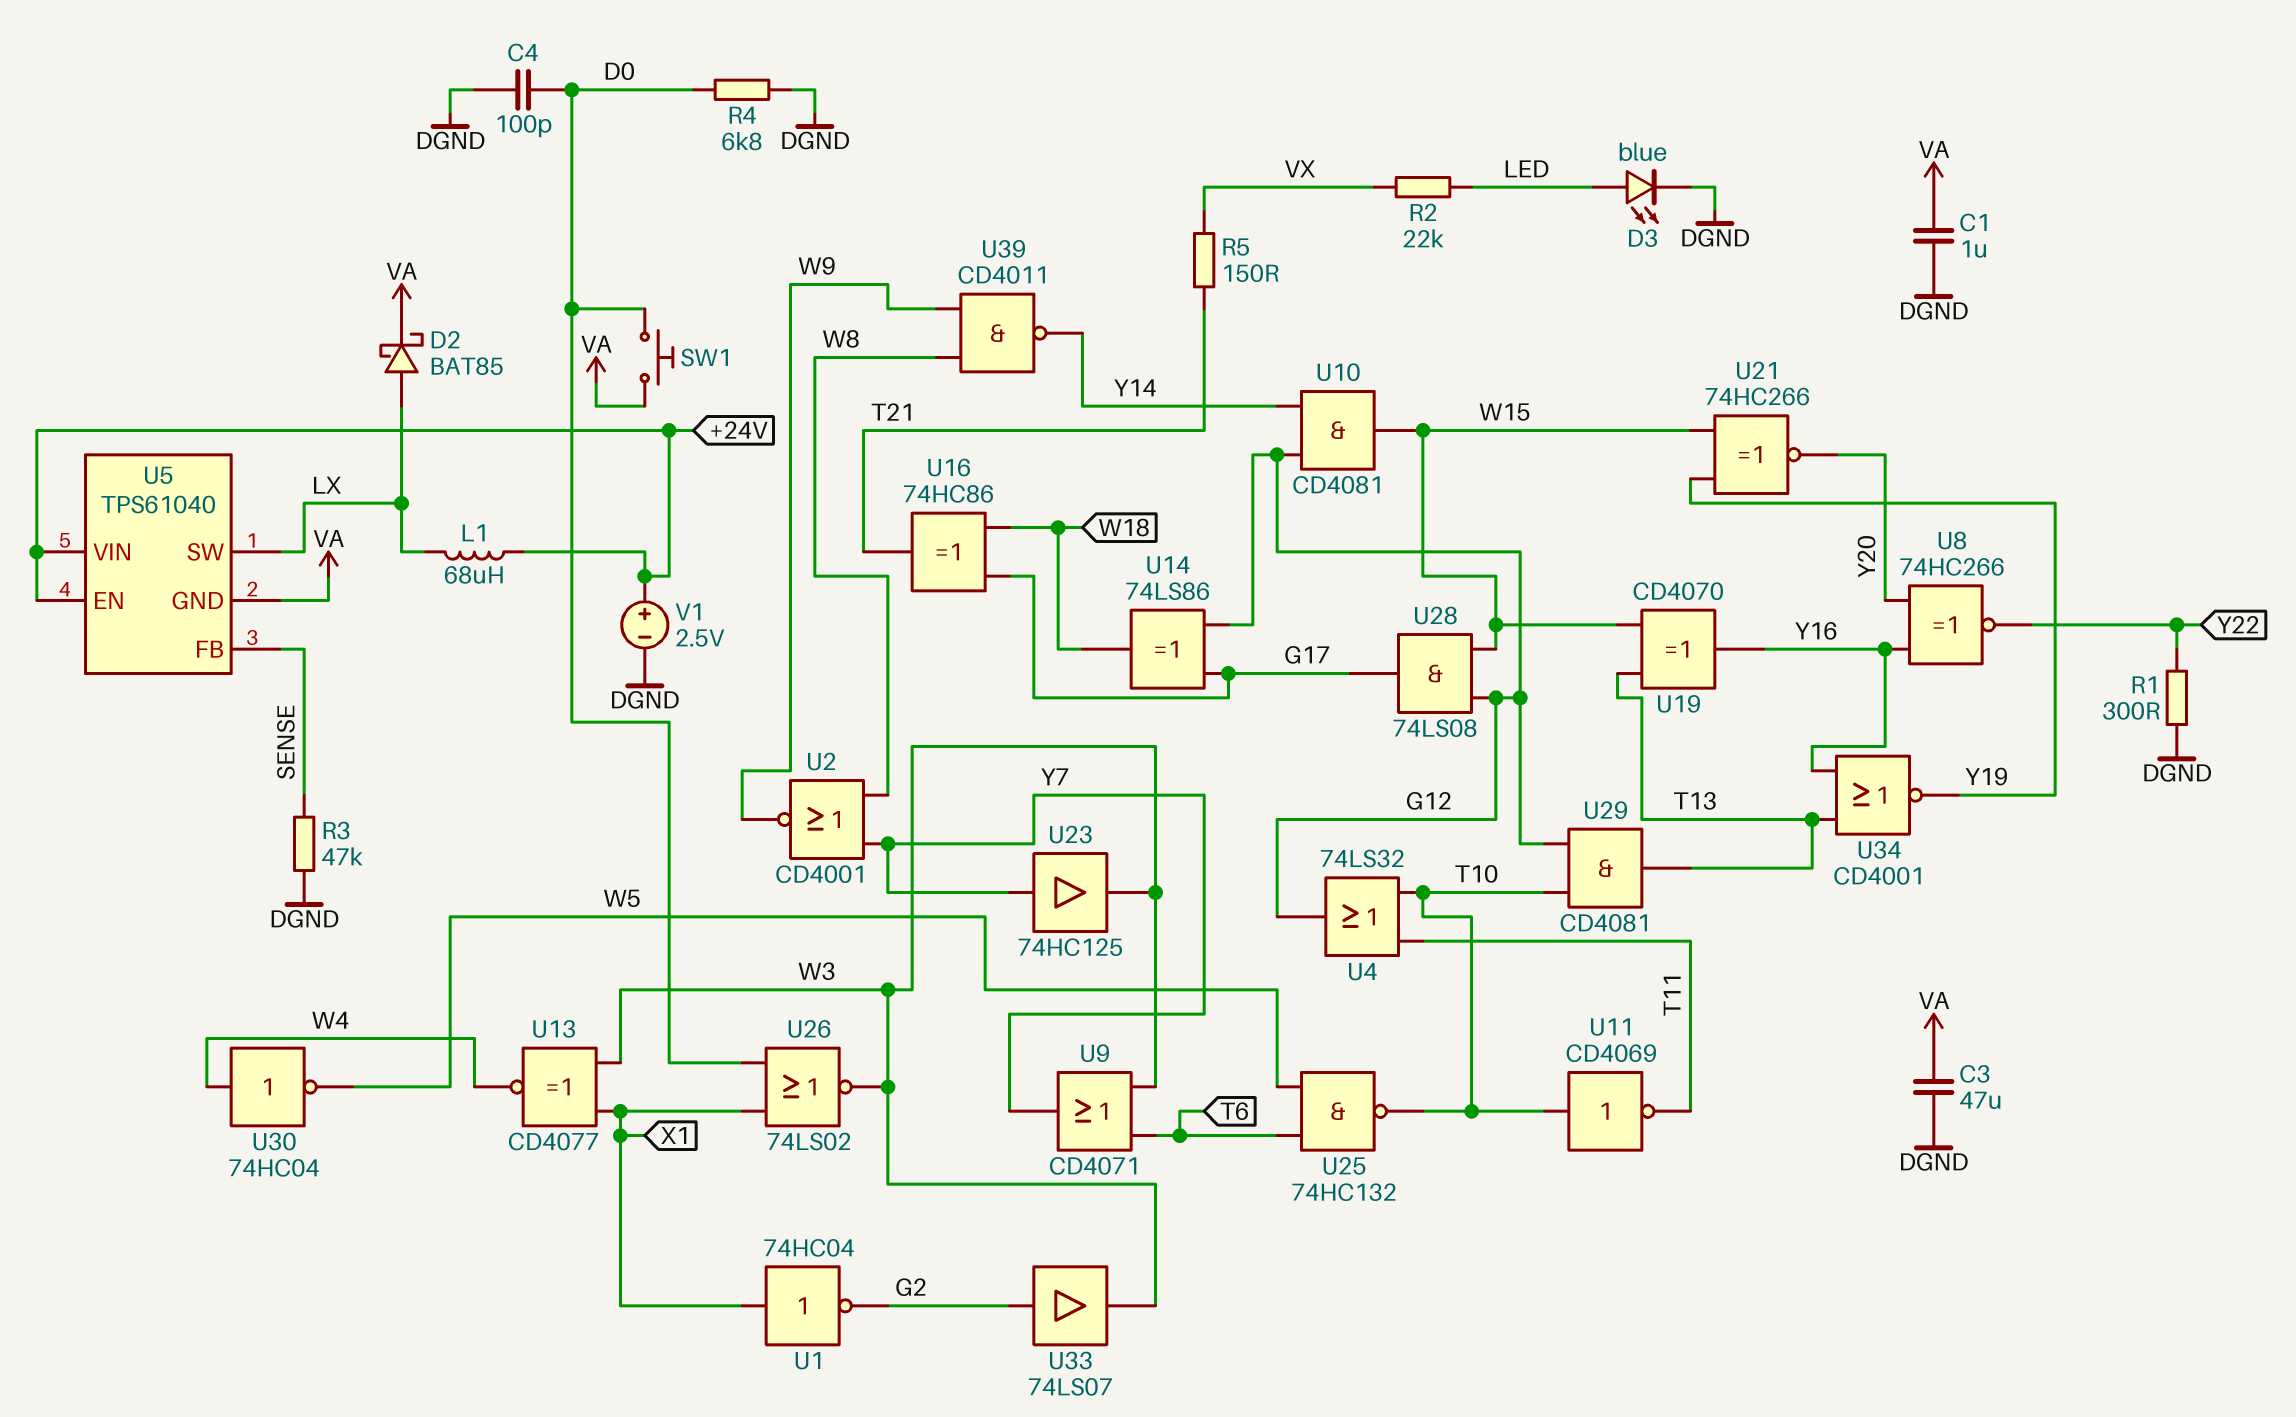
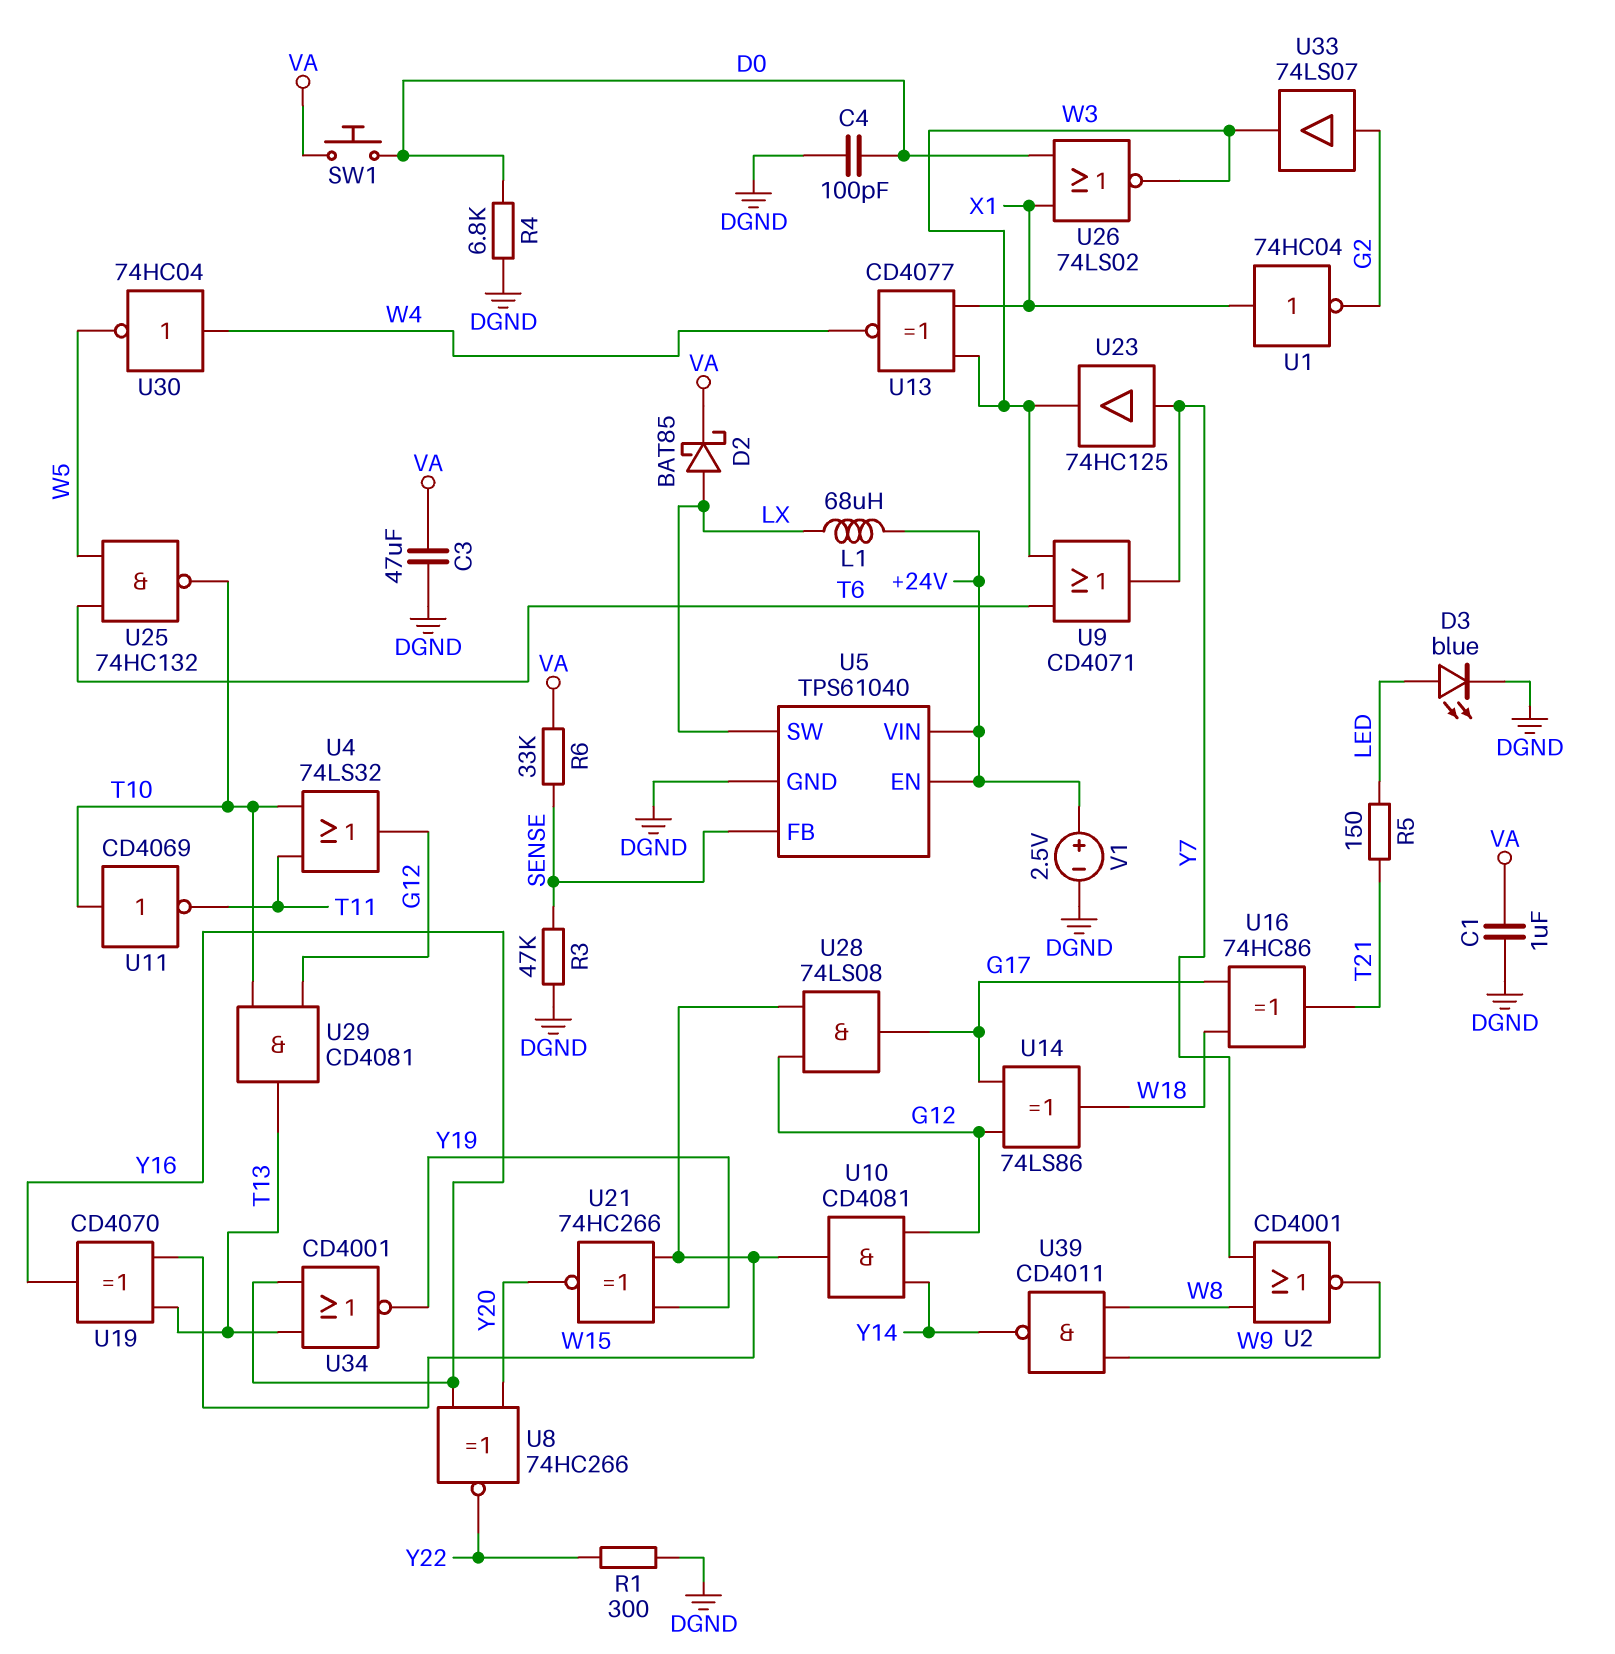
R2: 22k (LED, VX) -> none
R5: 150 (T21, VX) -> 150 (LED, T21)
R6: none -> 33k (SENSE, VA)
U5 pin GND: VA -> DGND

